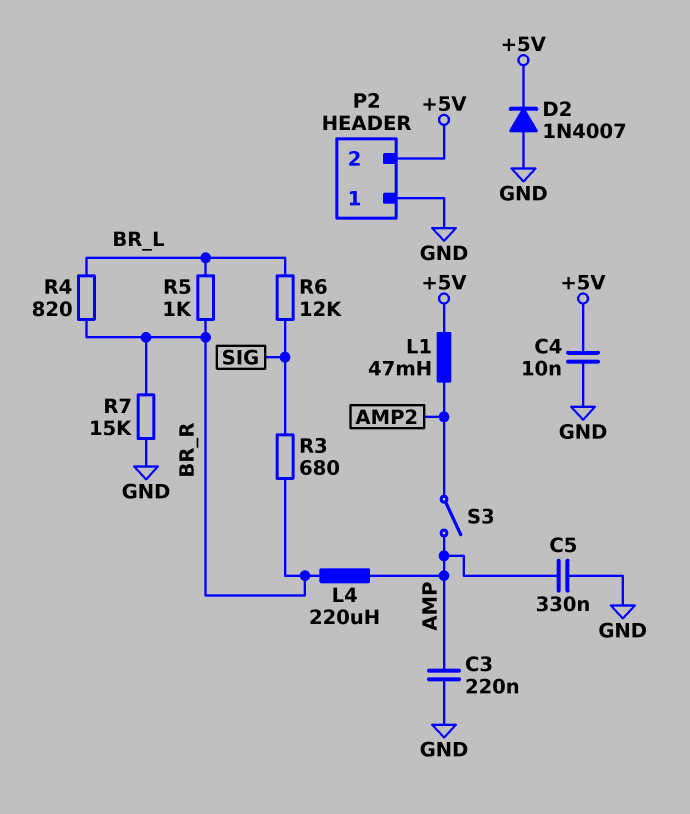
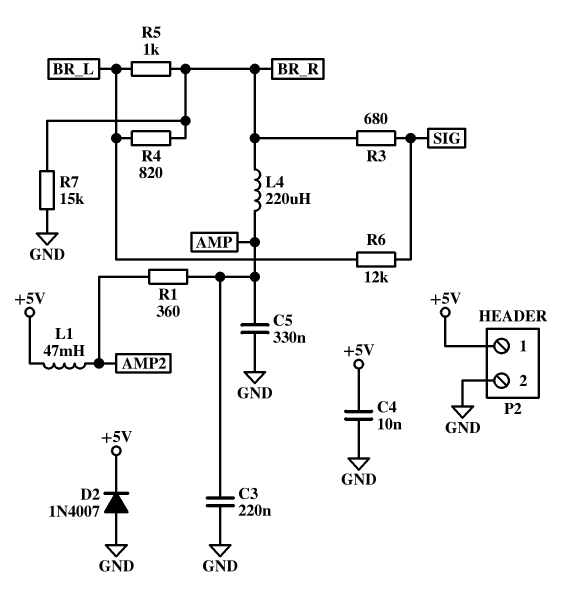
P2 pin 1: GND -> +5V
P2 pin 2: +5V -> GND
R1: none -> 360 (AMP, AMP2)
S3: switch (AMP, AMP2) -> none

